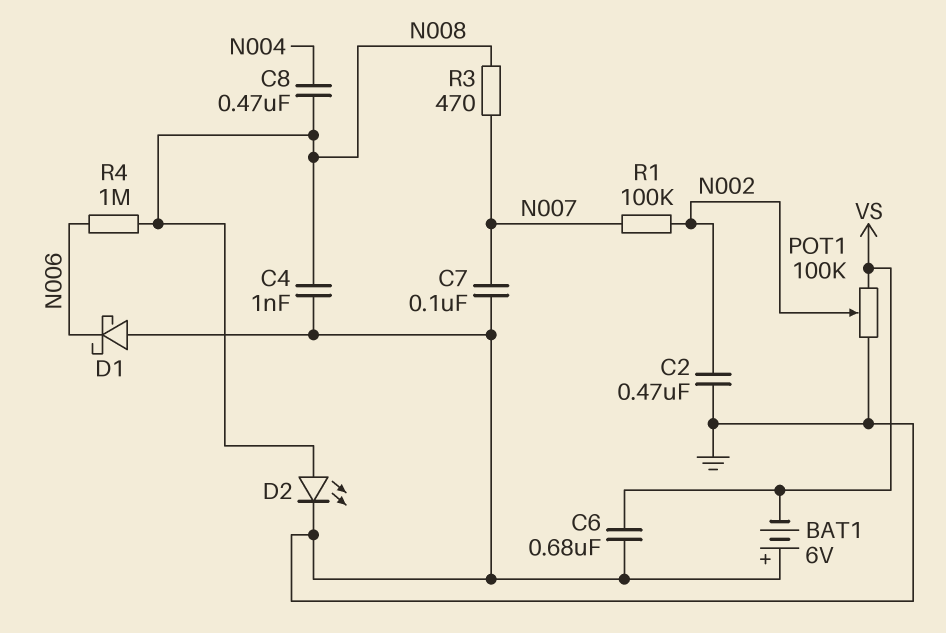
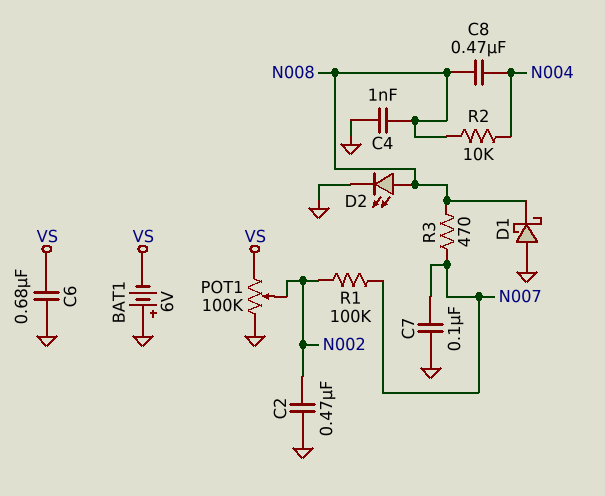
D1: schottky (A GND, K N006) -> schottky (A GND, K N008)
R2: none -> 10k (N004, N008)
R4: 1M (N006, N008) -> none

